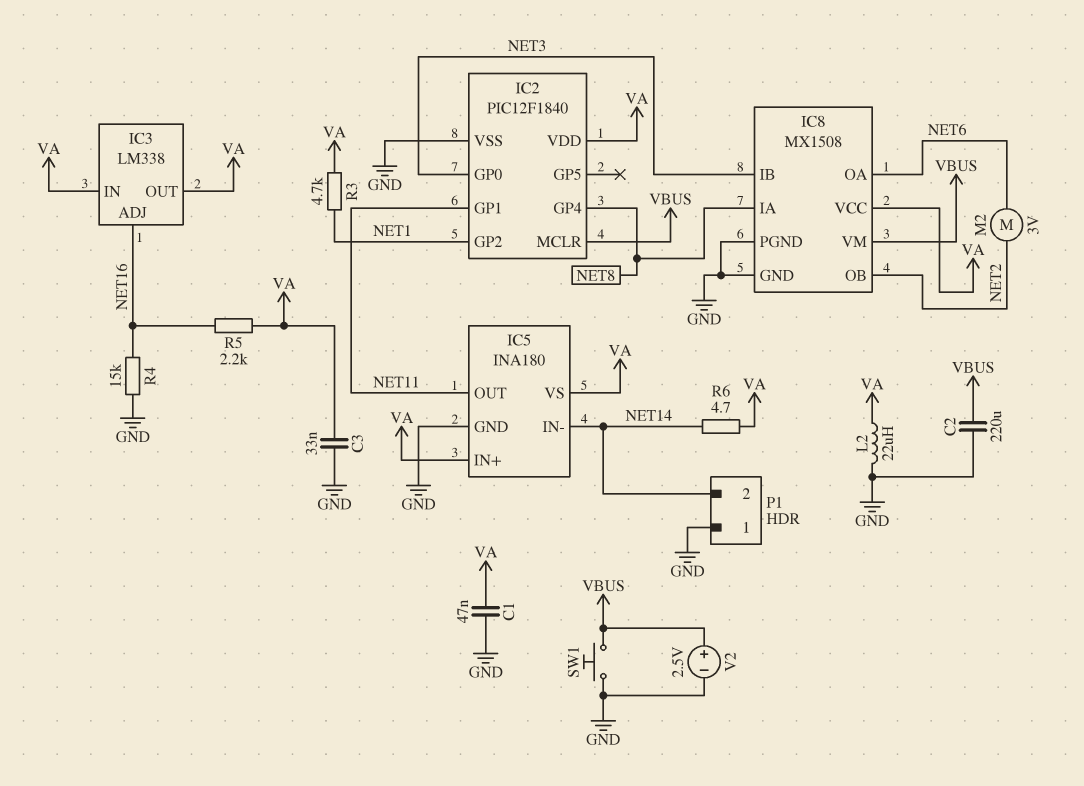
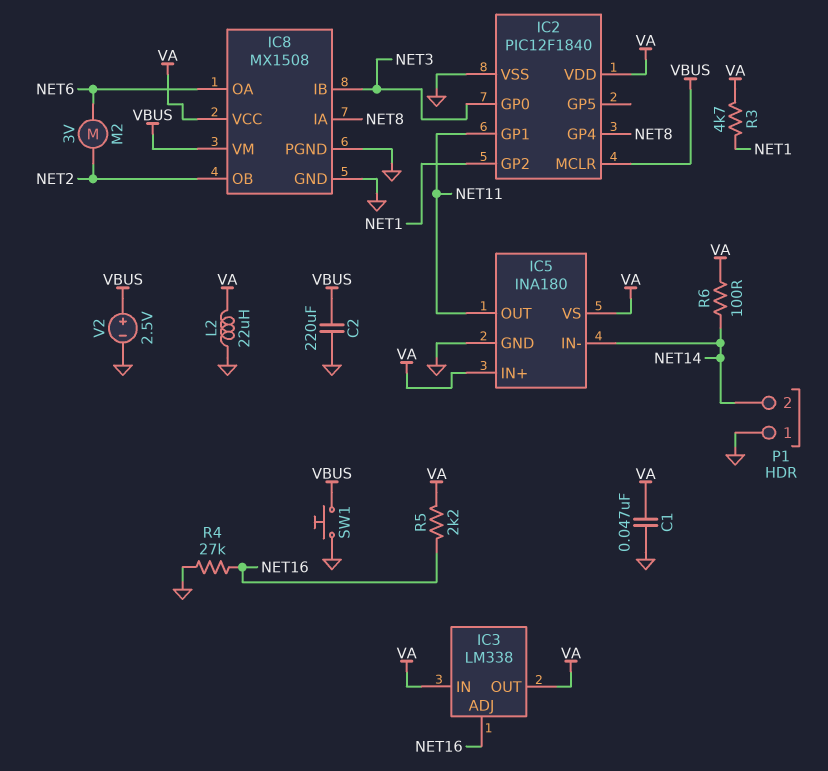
C3: 33nF (GND, VA) -> none
R4: 15k (GND, NET16) -> 27k (GND, NET16)
R6: 4.7 (NET14, VA) -> 100 (NET14, VA)

